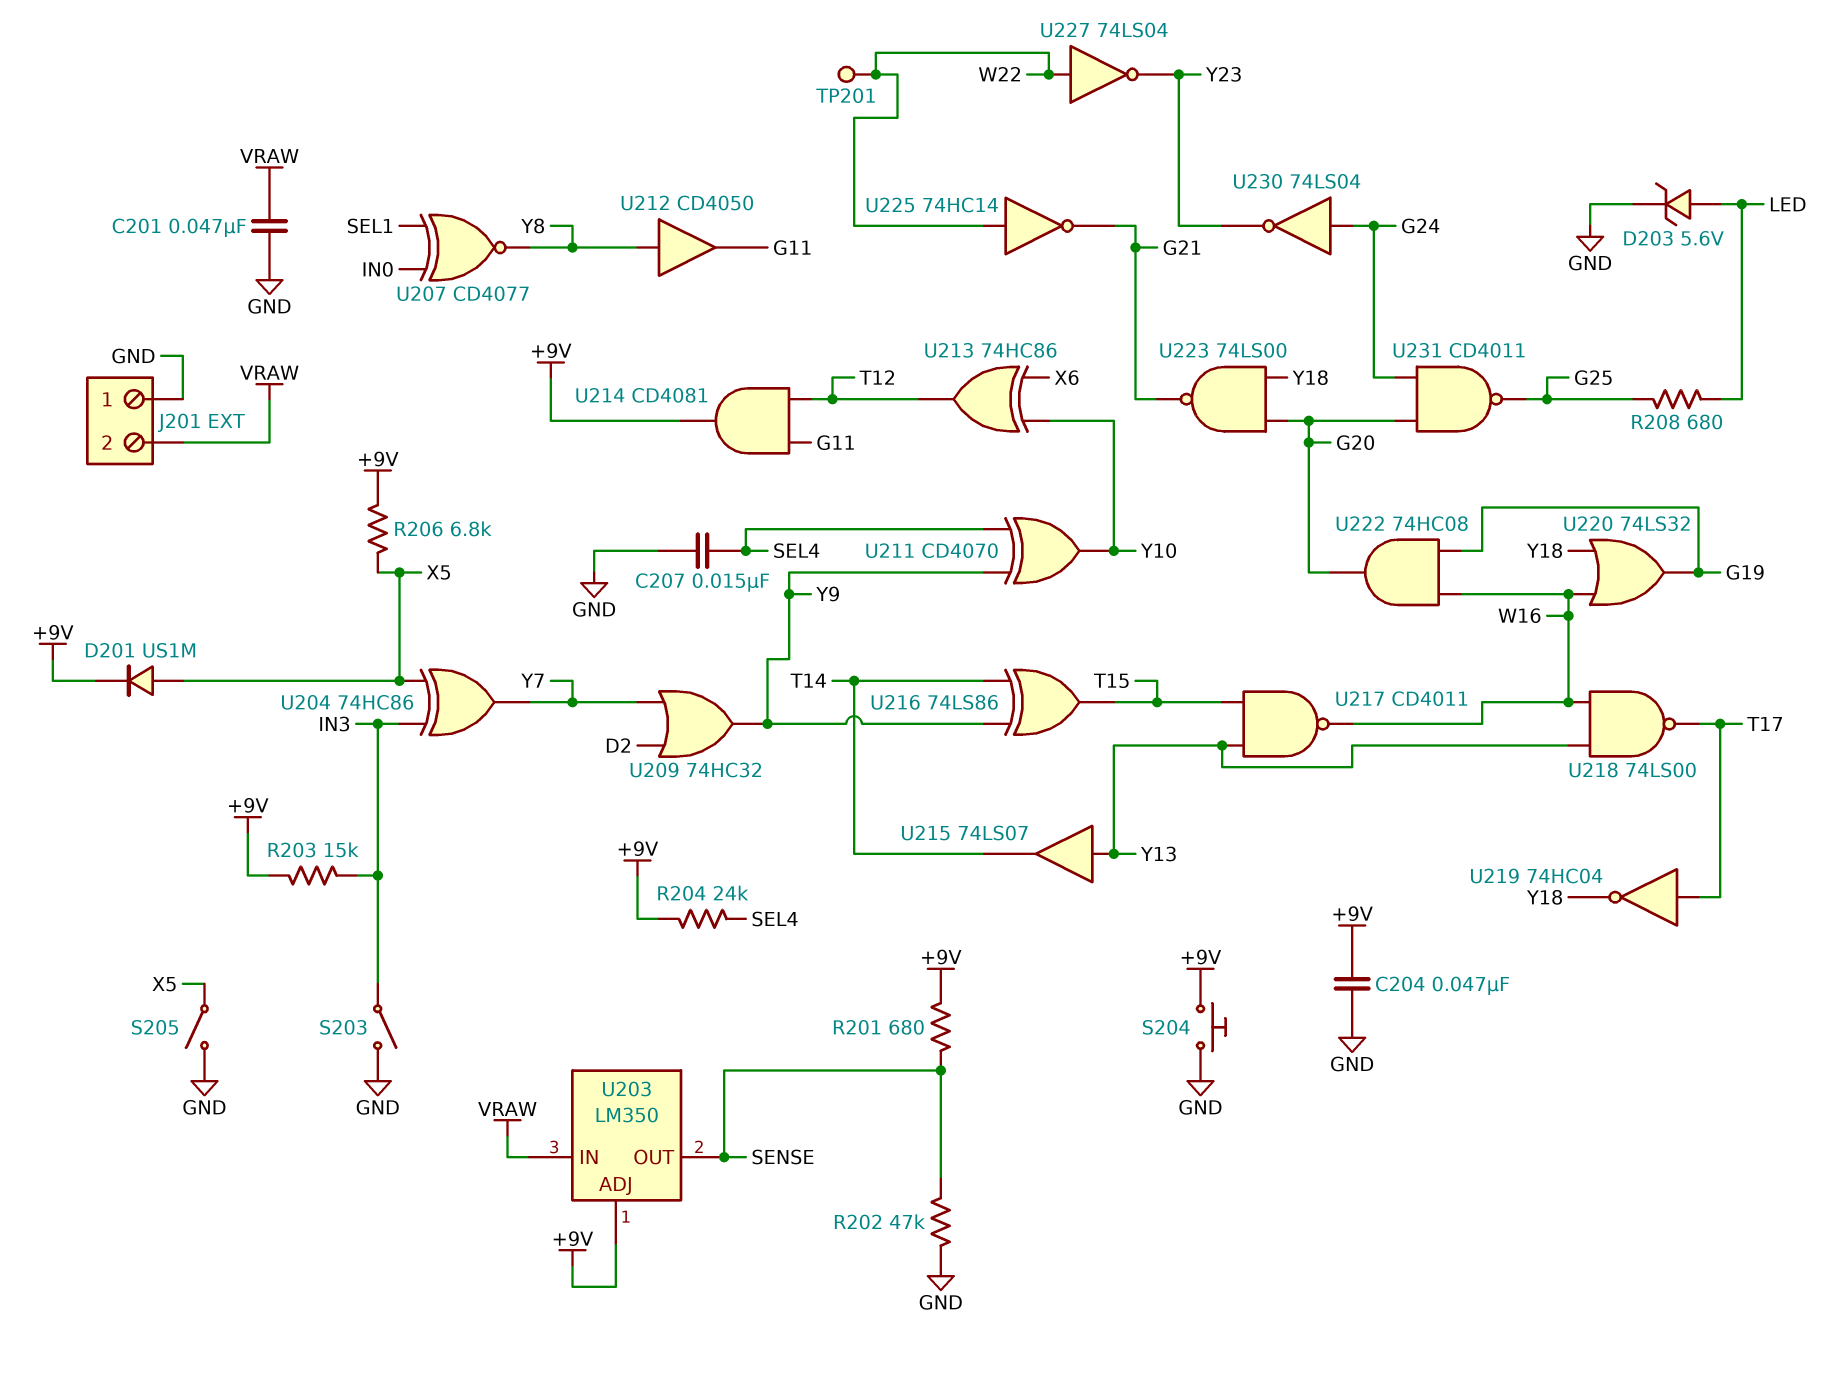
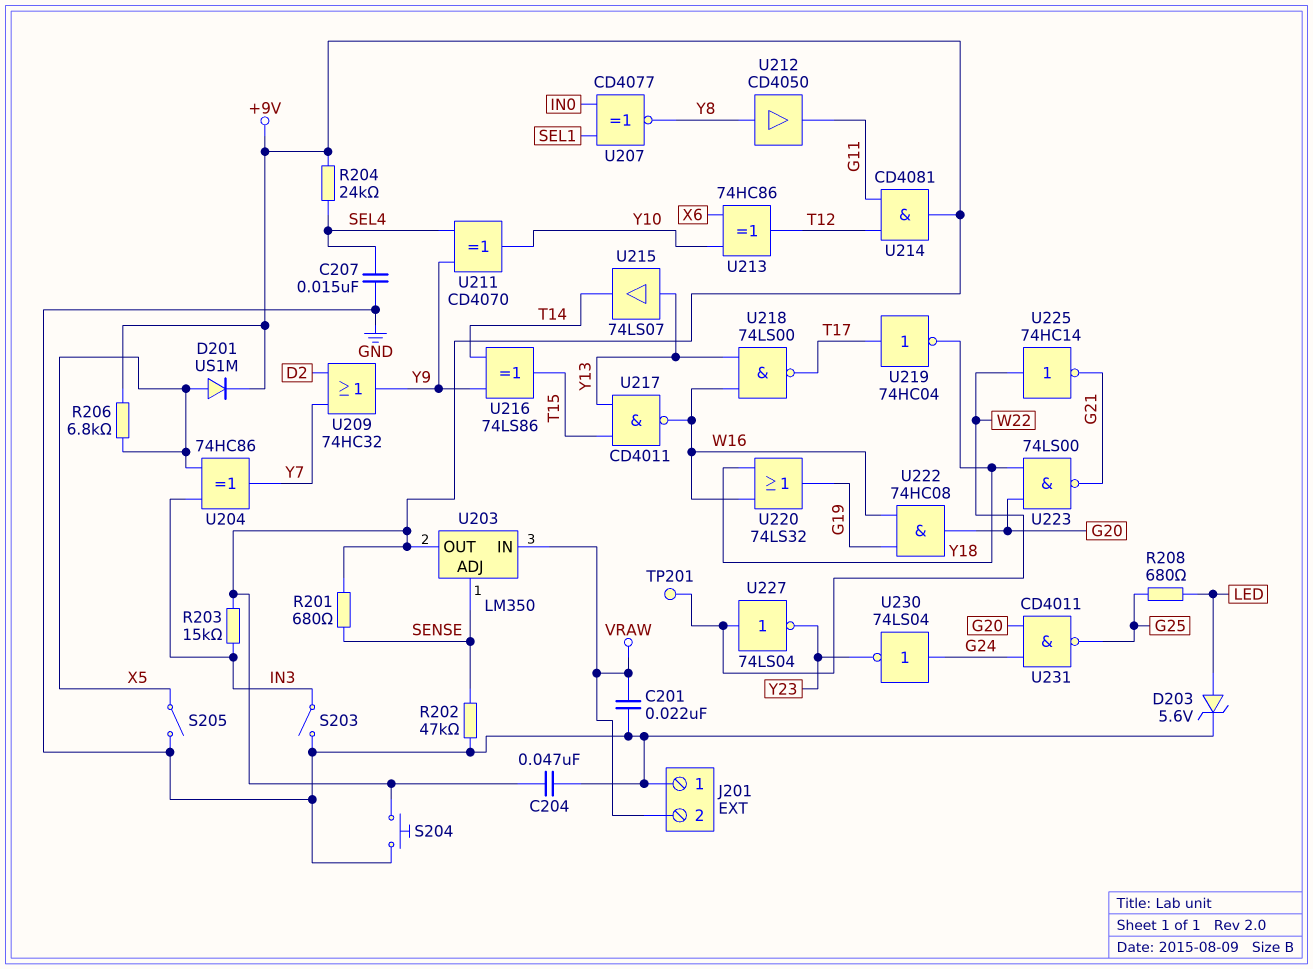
C201: 47nF (GND, VRAW) -> 22nF (GND, VRAW)
U203 pin ADJ: +9V -> SENSE
U203 pin OUT: SENSE -> +9V

